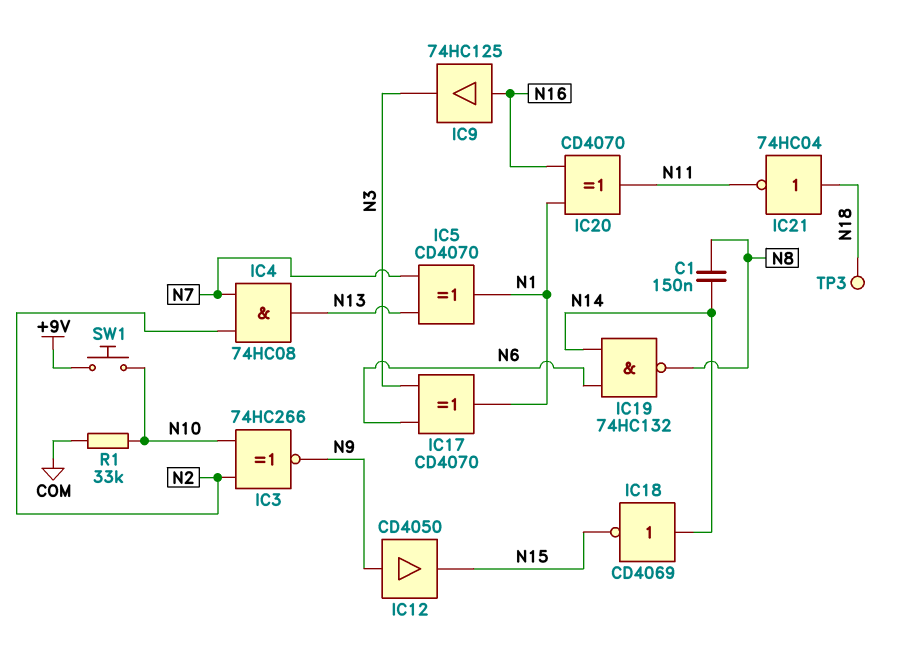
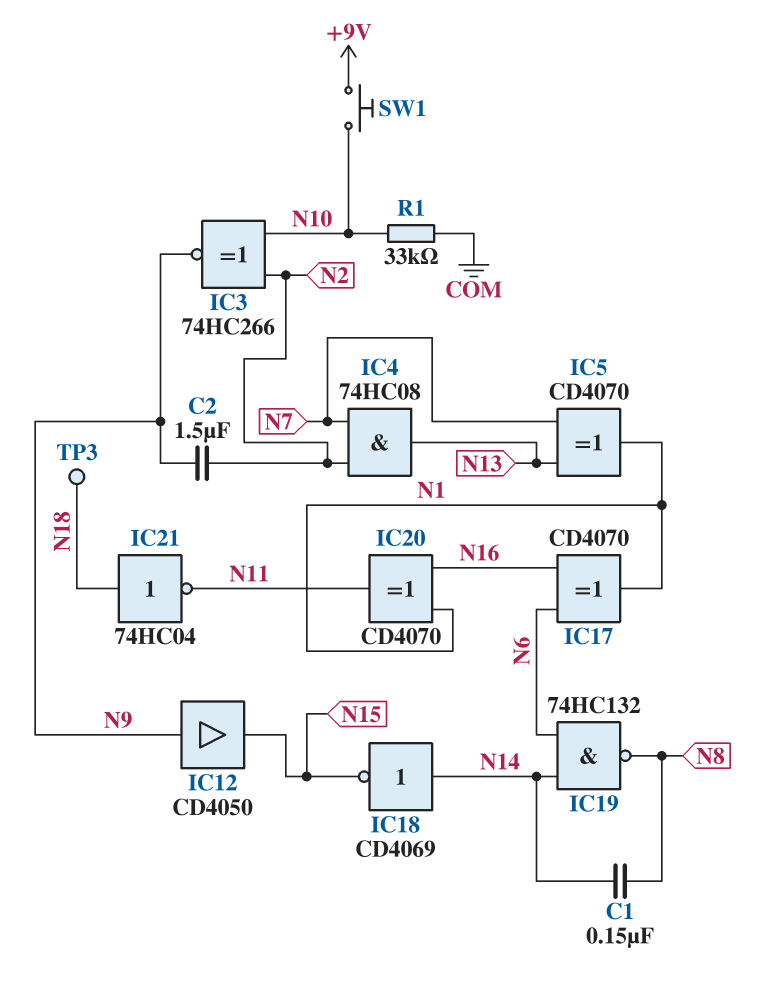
C2: none -> 1.5uF (N2, N9)
IC9: buffer 74HC125 (in N16, out N3) -> none
IC17: XOR CD4070 (in N3, in N6, out N1) -> XOR CD4070 (in N6, in N16, out N1)

